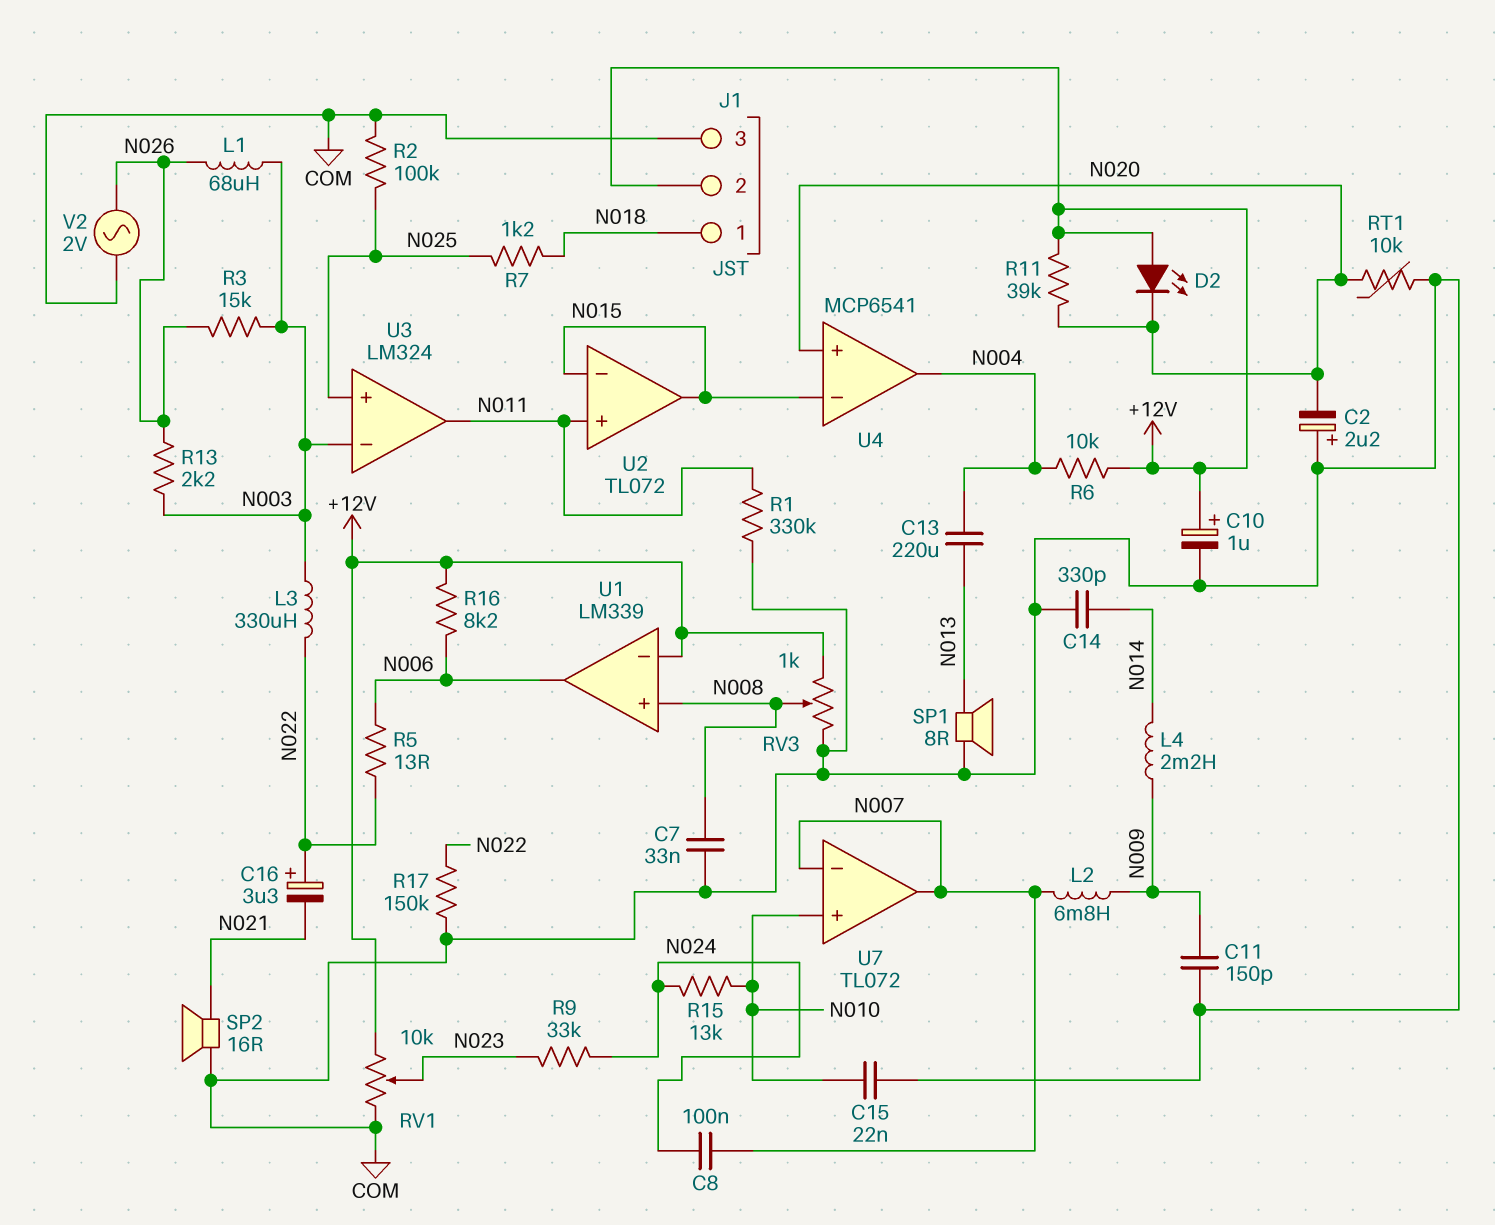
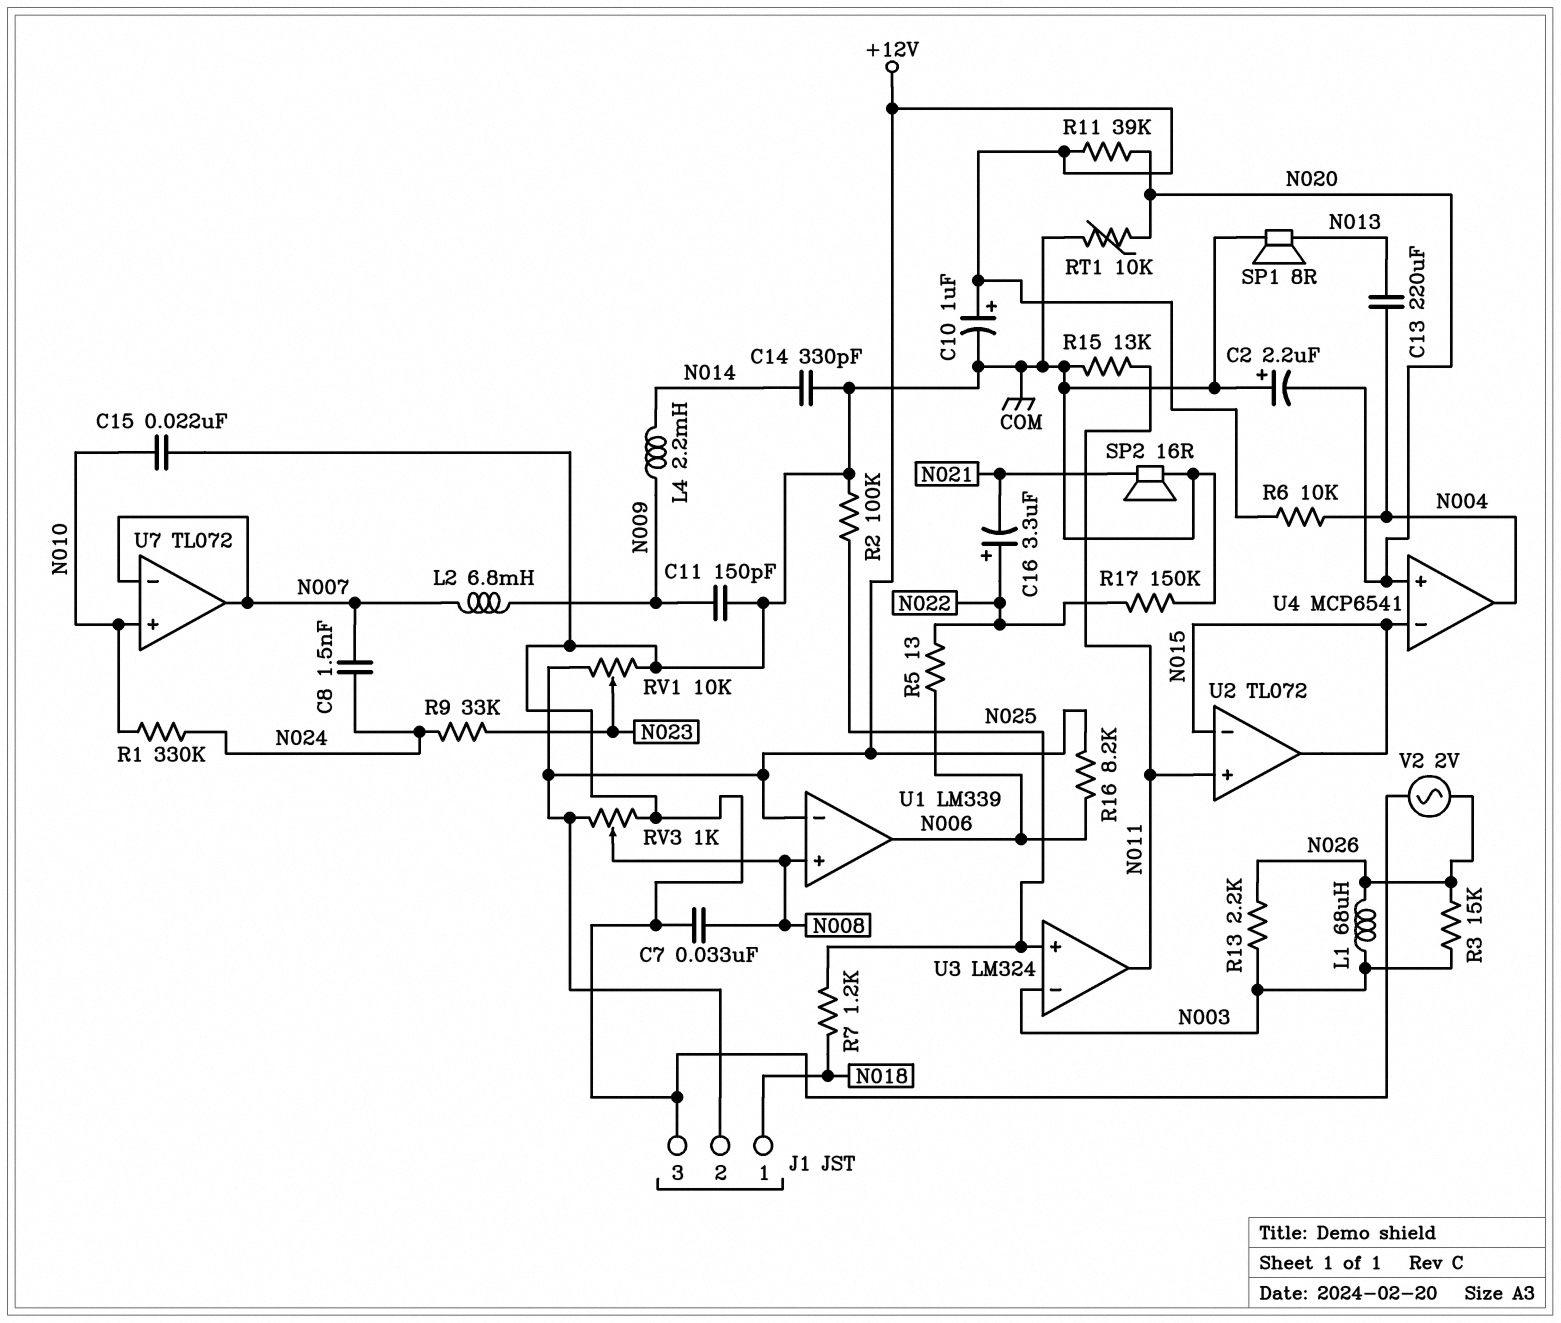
C8: 100nF (N007, N024) -> 1.5nF (N007, N024)
D2: LED (A +12V, K N020) -> none
L3: 330uH (N003, N022) -> none
R1: 330k (COM, N011) -> 330k (N010, N024)
R15: 13k (N010, N024) -> 13k (COM, N011)

